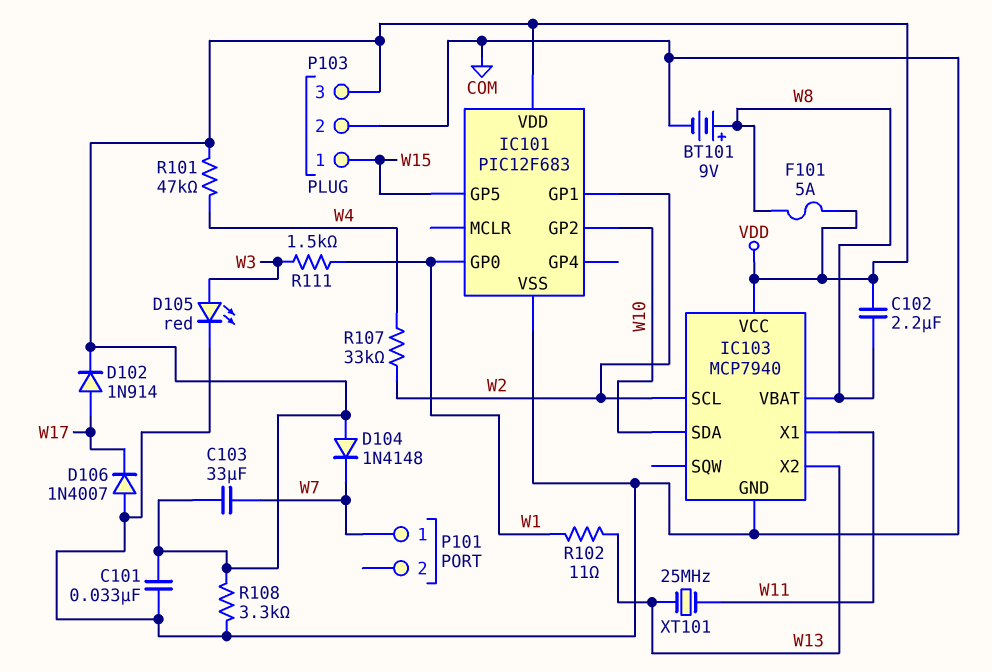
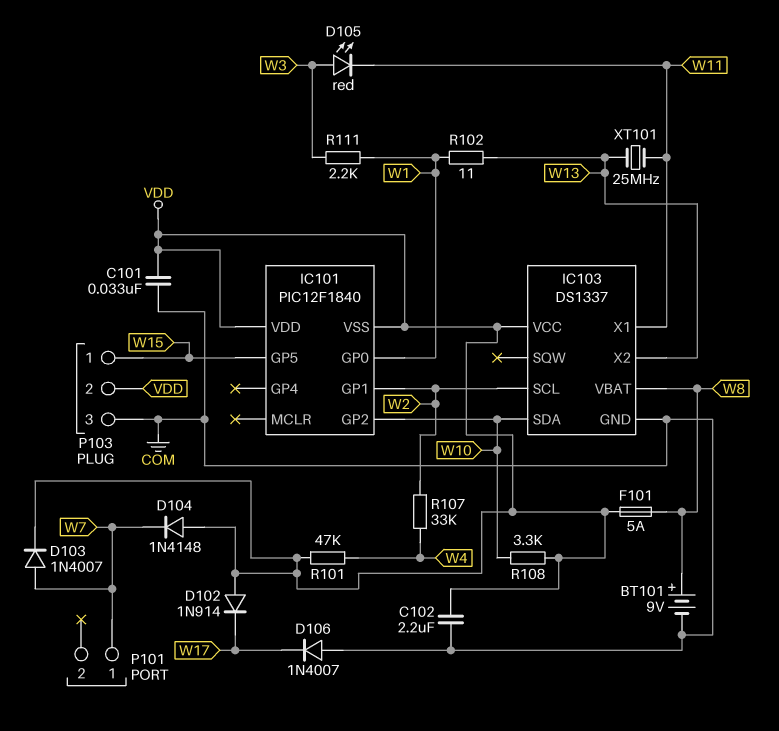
C102: 2.2uF (VDD, W8) -> 2.2uF (COM, VDD)
C103: 33uF (VDD, W7) -> none
D102: diode 1N914 (A W17, K VDD) -> diode 1N914 (A VDD, K W17)
D103: none -> diode 1N4007 (A W7, K VDD)
D105: LED red (A W3, K COM) -> LED red (A W3, K W11)
IC101: PIC12F683 -> PIC12F1840
IC101 pin VSS: COM -> VDD
IC103: MCP7940 -> DS1337
P103 pin 2: COM -> VDD
P103 pin 3: VDD -> COM
R108: 3.3k (COM, VDD) -> 3.3k (VDD, W10)
R111: 1.5k (W1, W3) -> 2.2k (W1, W3)

